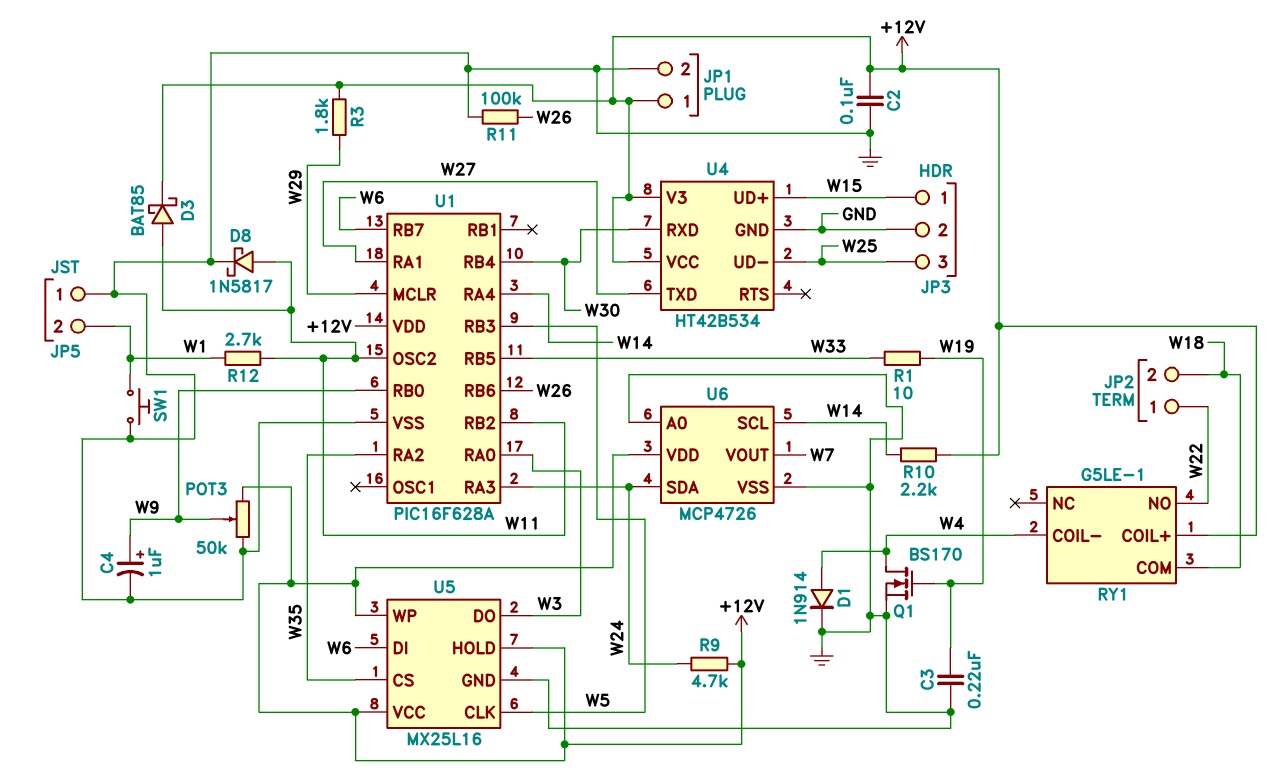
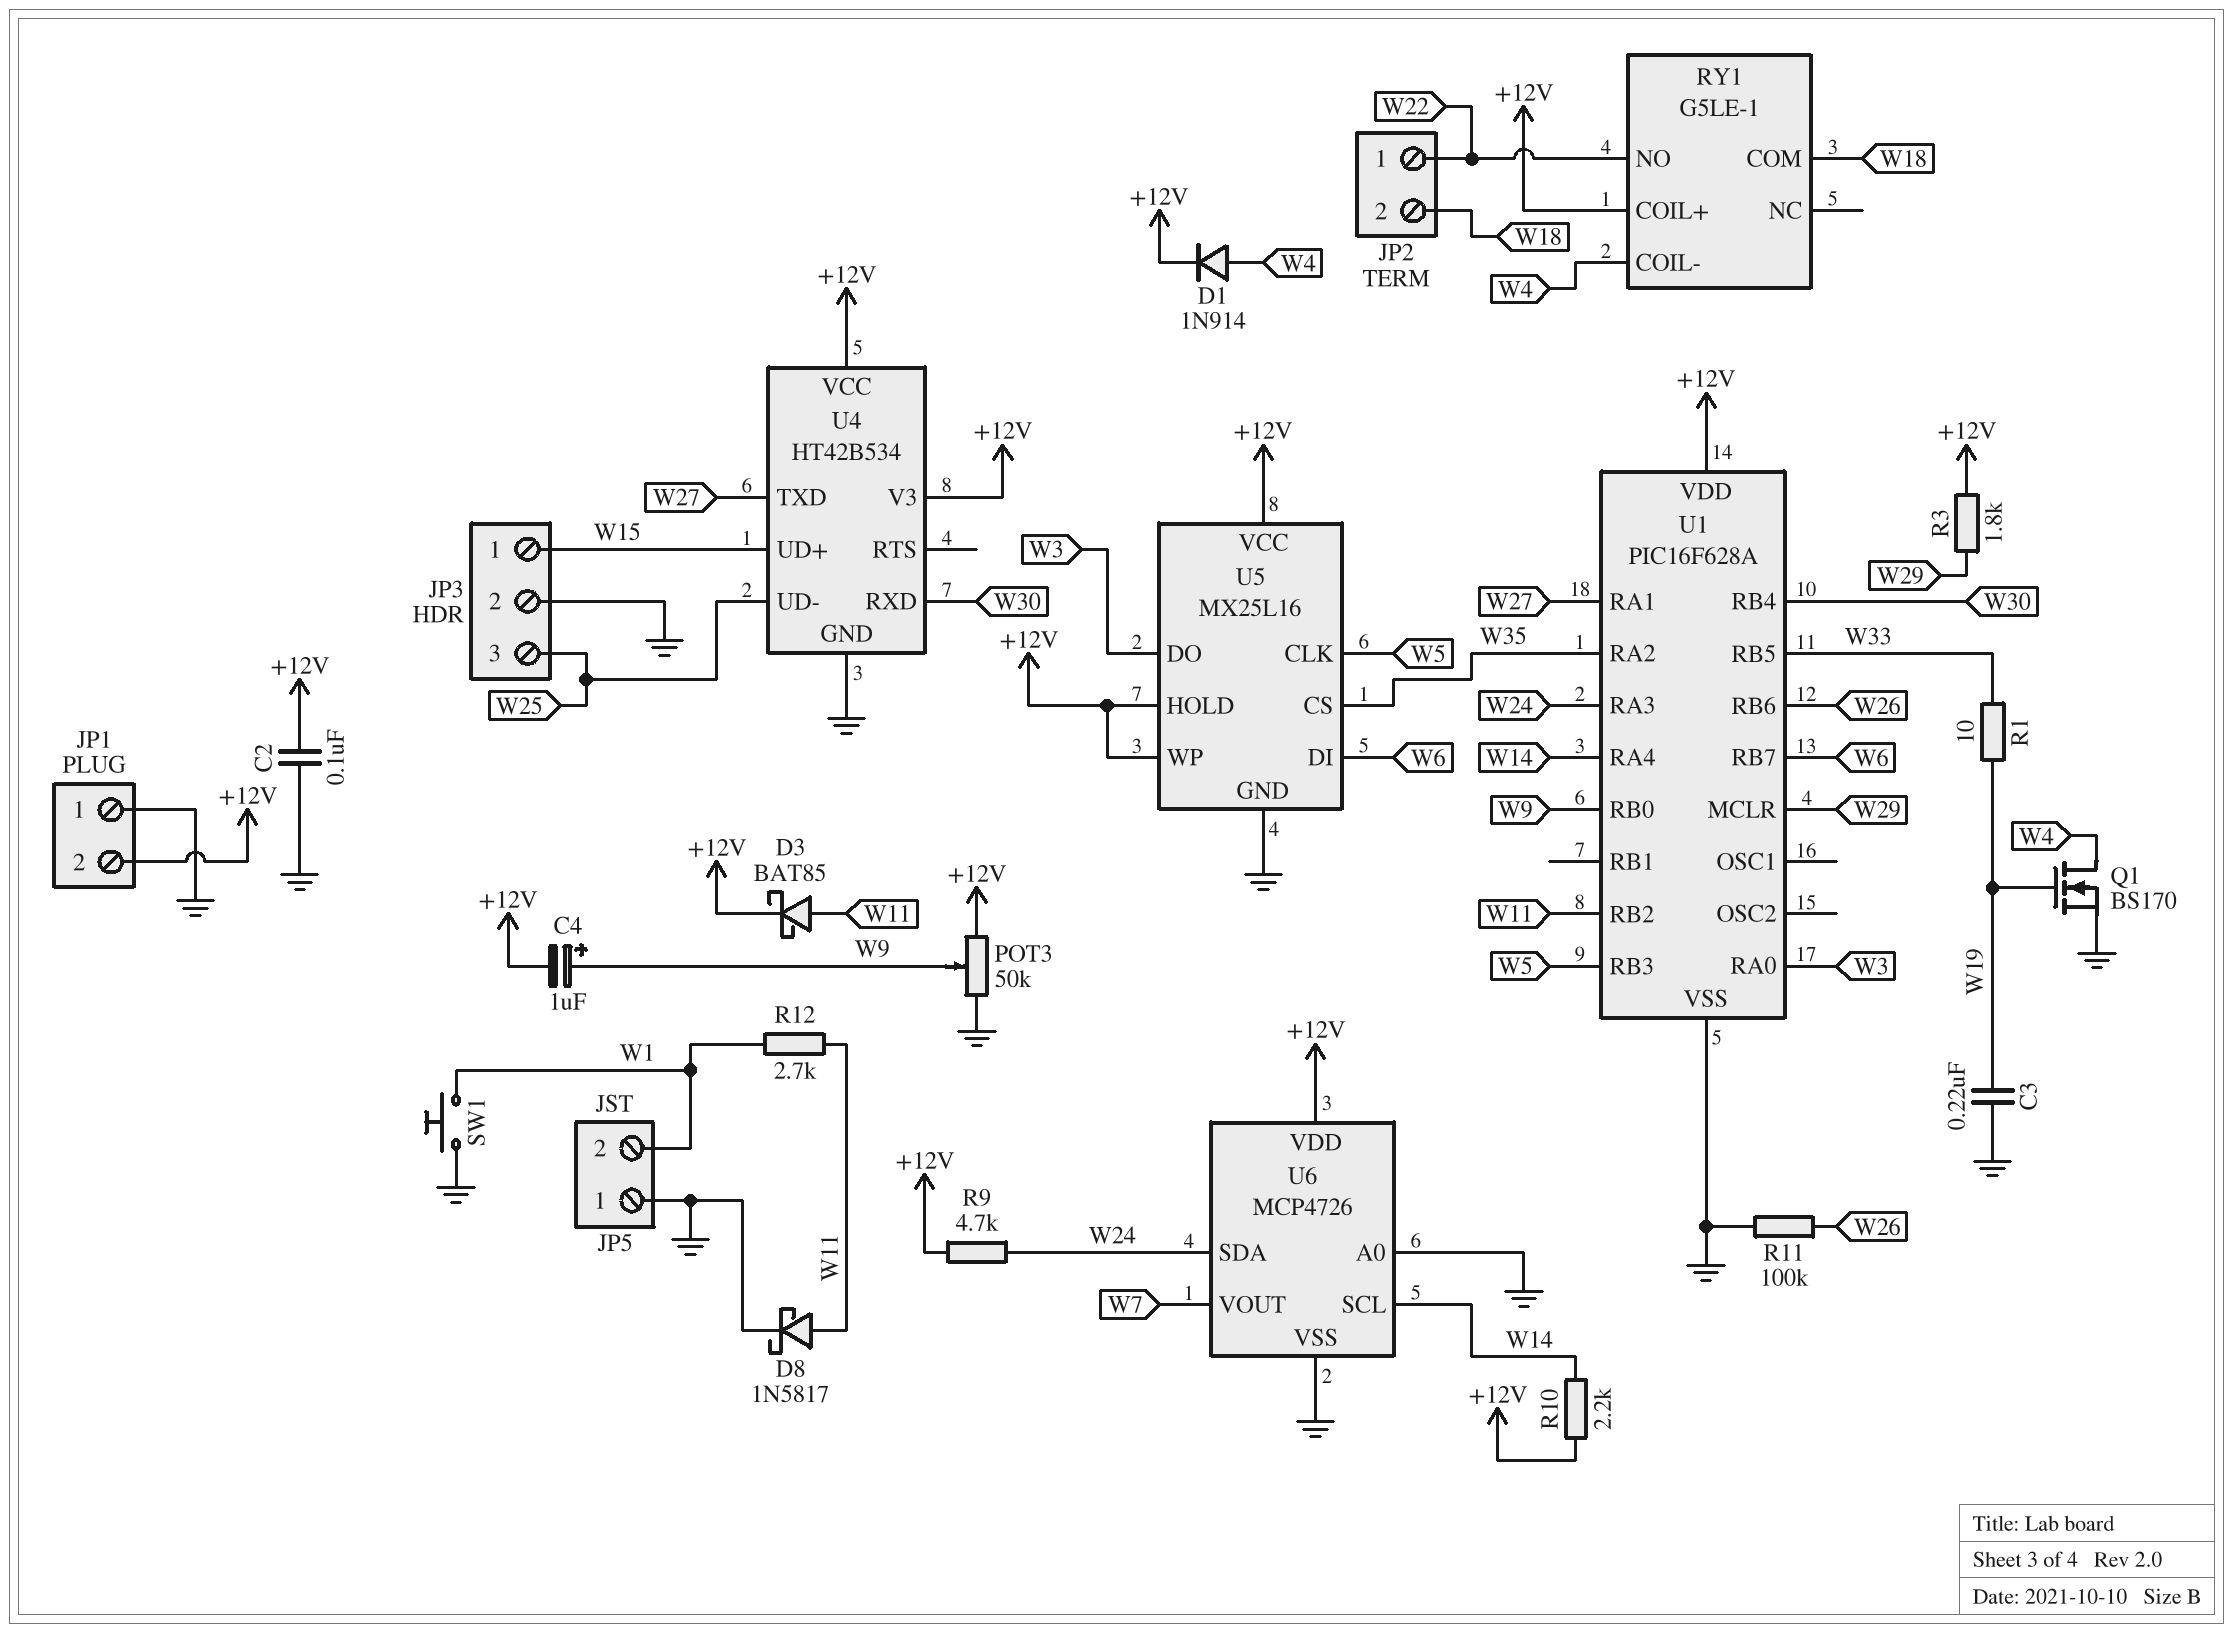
C4: 1uF (plus W9, minus GND) -> 1uF (plus W9, minus +12V)
D1: diode 1N914 (A W4, K GND) -> diode 1N914 (A W4, K +12V)
JP1 pin 1: +12V -> GND
JP1 pin 2: GND -> +12V
U1 pin OSC2: W11 -> none

